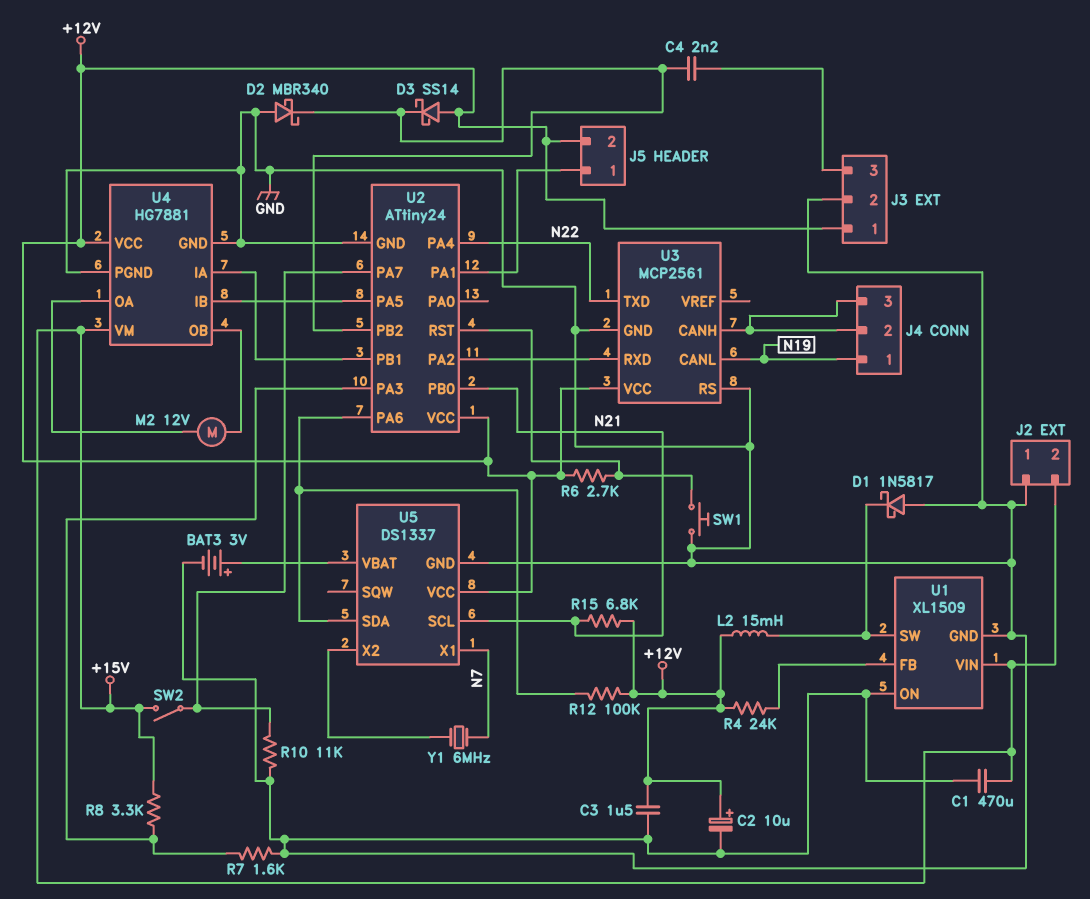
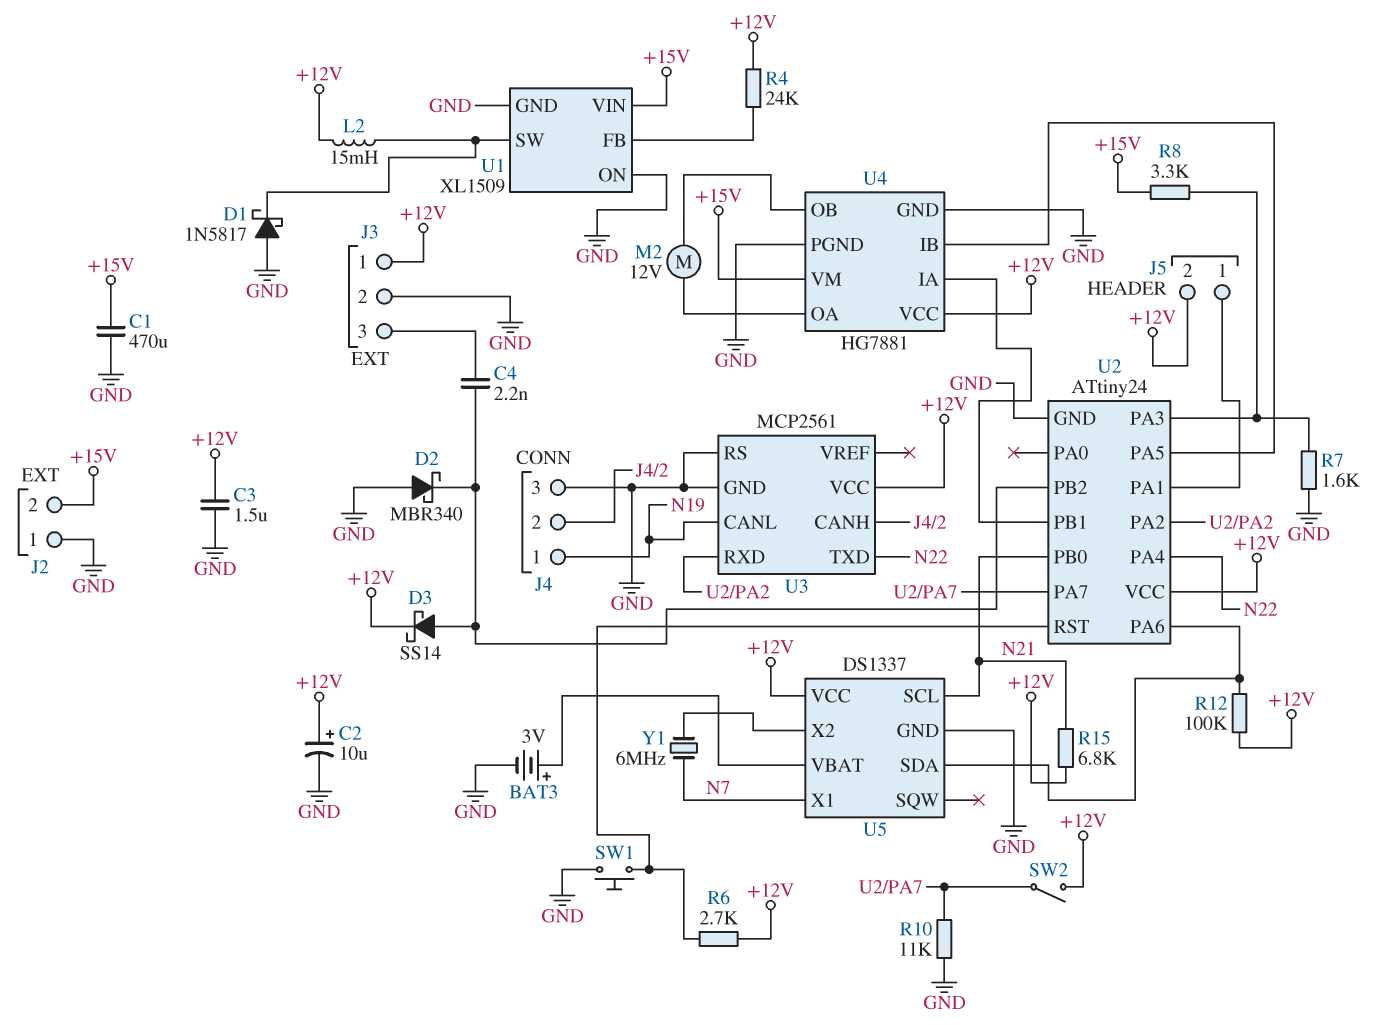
D3: schottky SS14 (A +12V, K U2/PB2) -> schottky SS14 (A U2/PB2, K +12V)
J4 pin 3: J4/2 -> GND
SW2: switch (+15V, U2/PA7) -> switch (+12V, U2/PA7)

